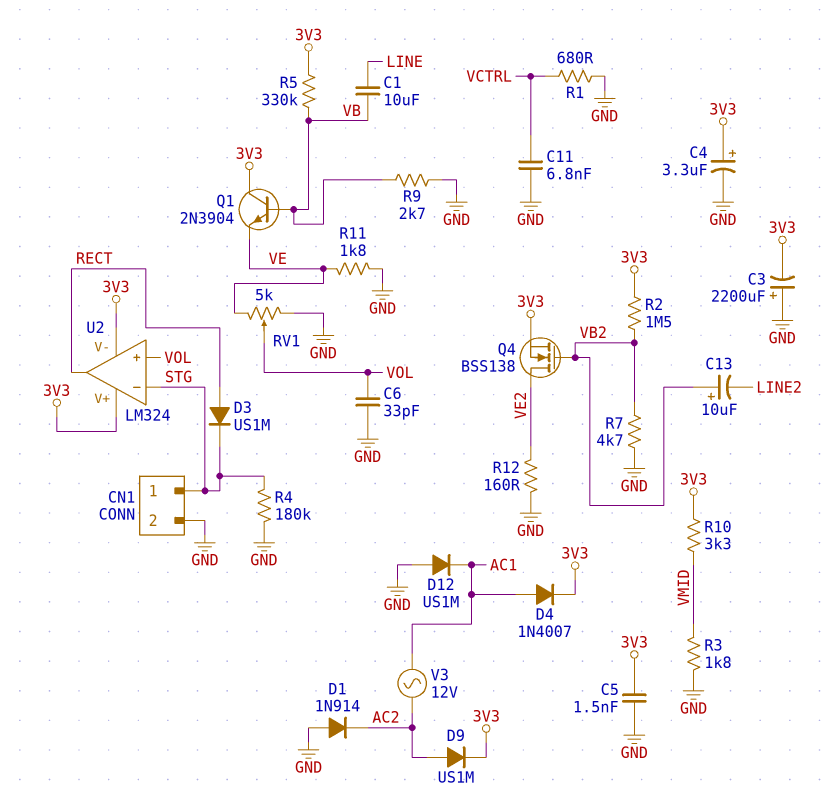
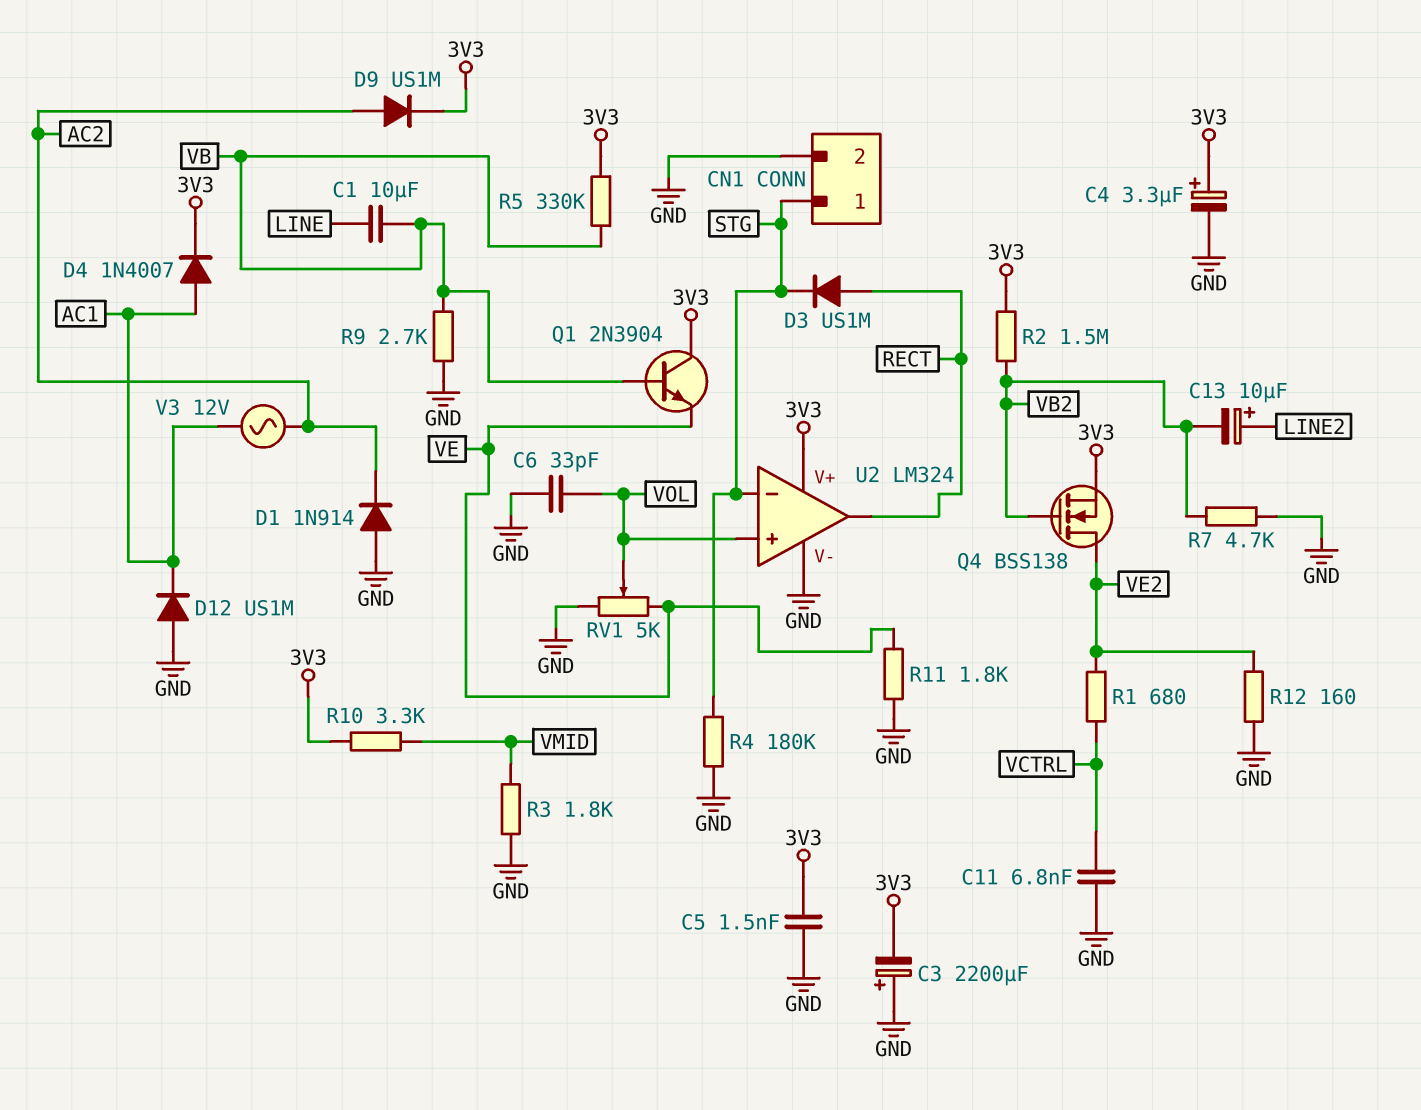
C13: 10uF (plus VB2, minus LINE2) -> 10uF (plus LINE2, minus VB2)
R1: 680 (GND, VCTRL) -> 680 (VCTRL, VE2)
U2 pin V-: 3V3 -> GND

